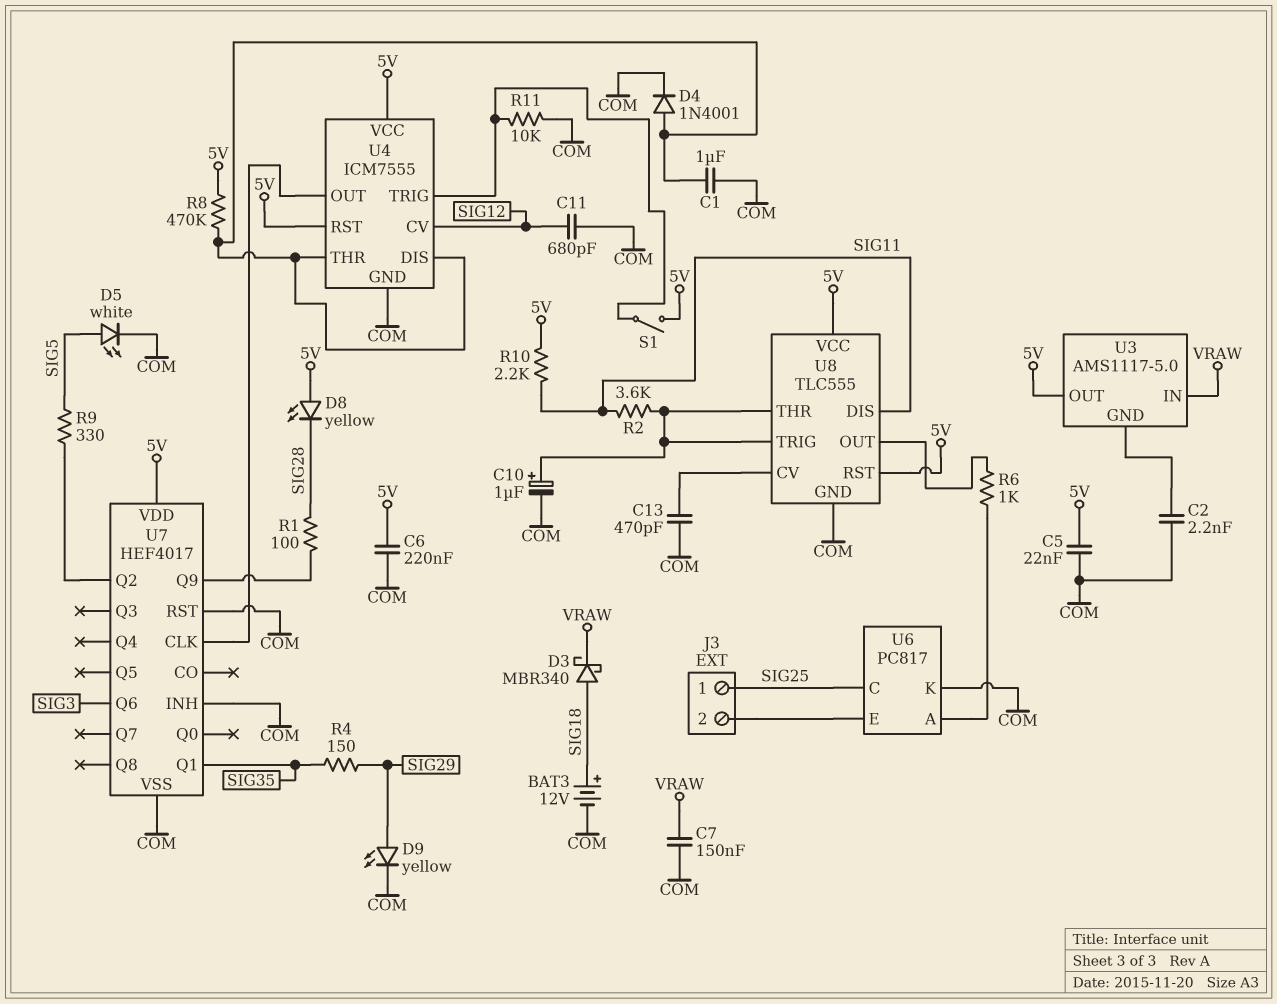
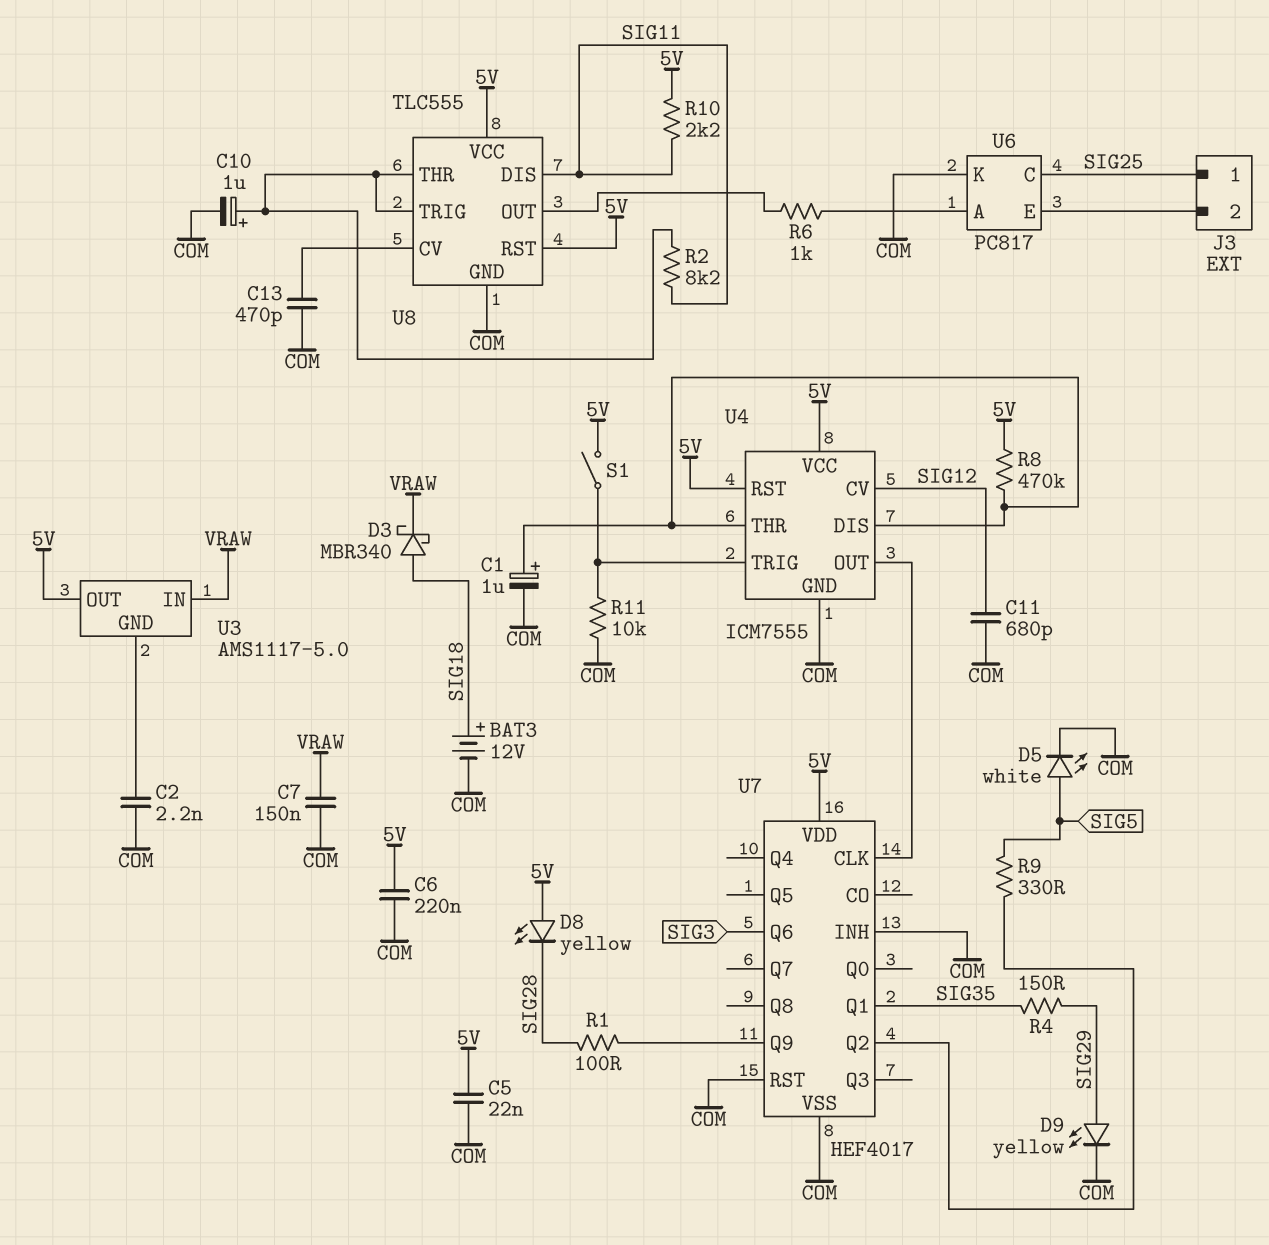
C1: 1uF (COM, U4/DIS) -> 1uF (plus U4/DIS, minus COM)
D4: diode 1N4001 (A U4/DIS, K COM) -> none
R2: 3.6k (SIG11, U8/THR) -> 8.2k (SIG11, U8/THR)

